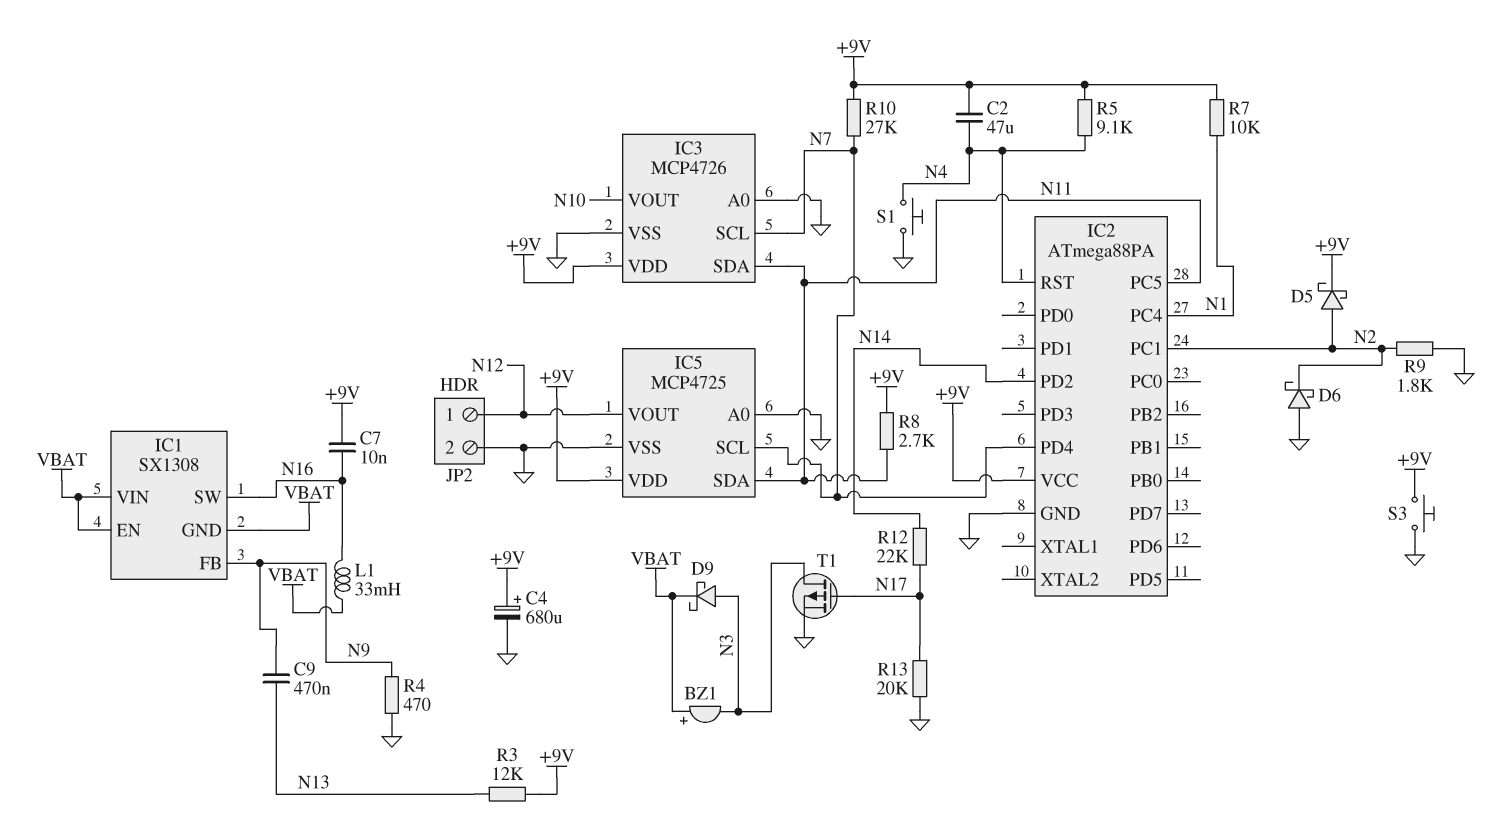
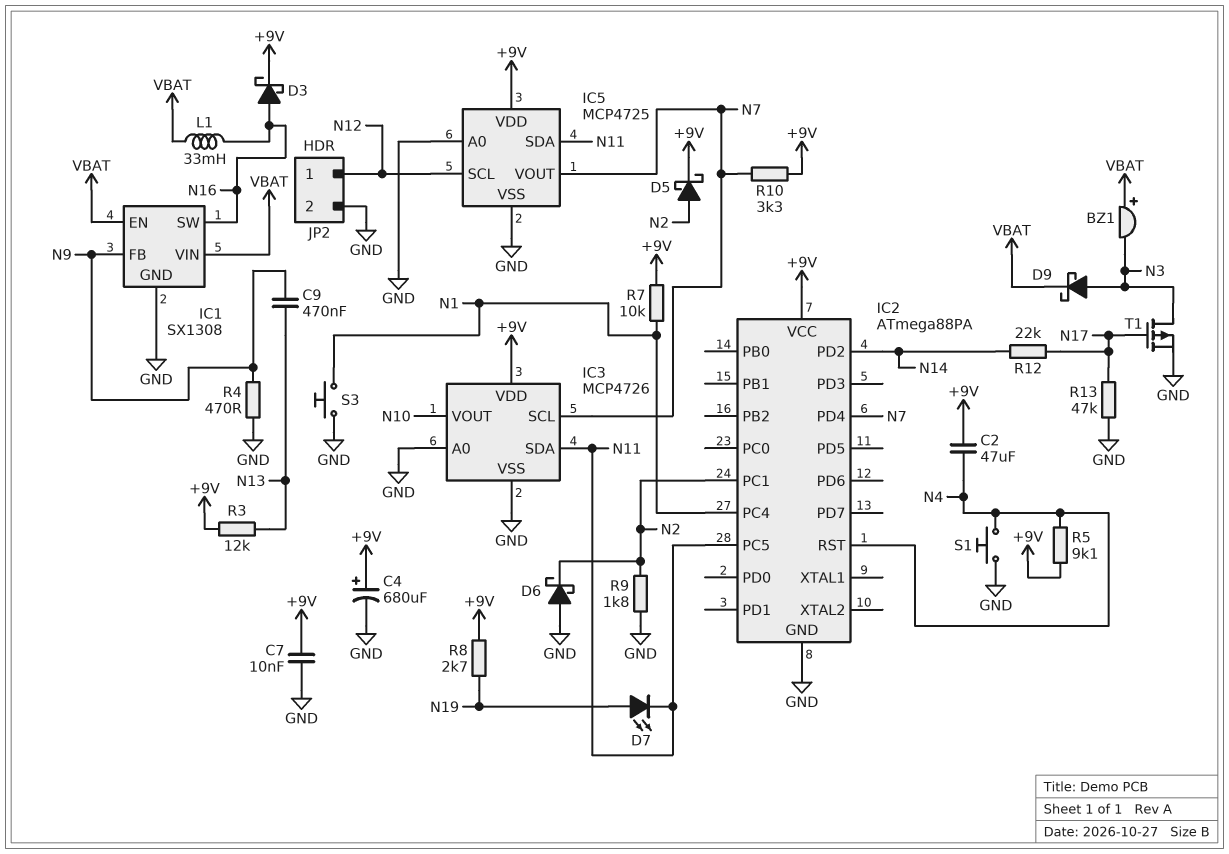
C7: 10nF (+9V, N16) -> 10nF (+9V, GND)
D3: none -> schottky (A N16, K +9V)
D7: none -> LED (A N19, K N11)
IC1 pin GND: VBAT -> GND
IC5 pin SCL: N7 -> N12
IC5 pin VOUT: N12 -> N7
R8: 2.7k (+9V, N11) -> 2.7k (+9V, N19)
R10: 27k (+9V, N7) -> 3.3k (+9V, N7)
R13: 20k (GND, N17) -> 47k (GND, N17)
S3: button (+9V, GND) -> button (GND, N1)

